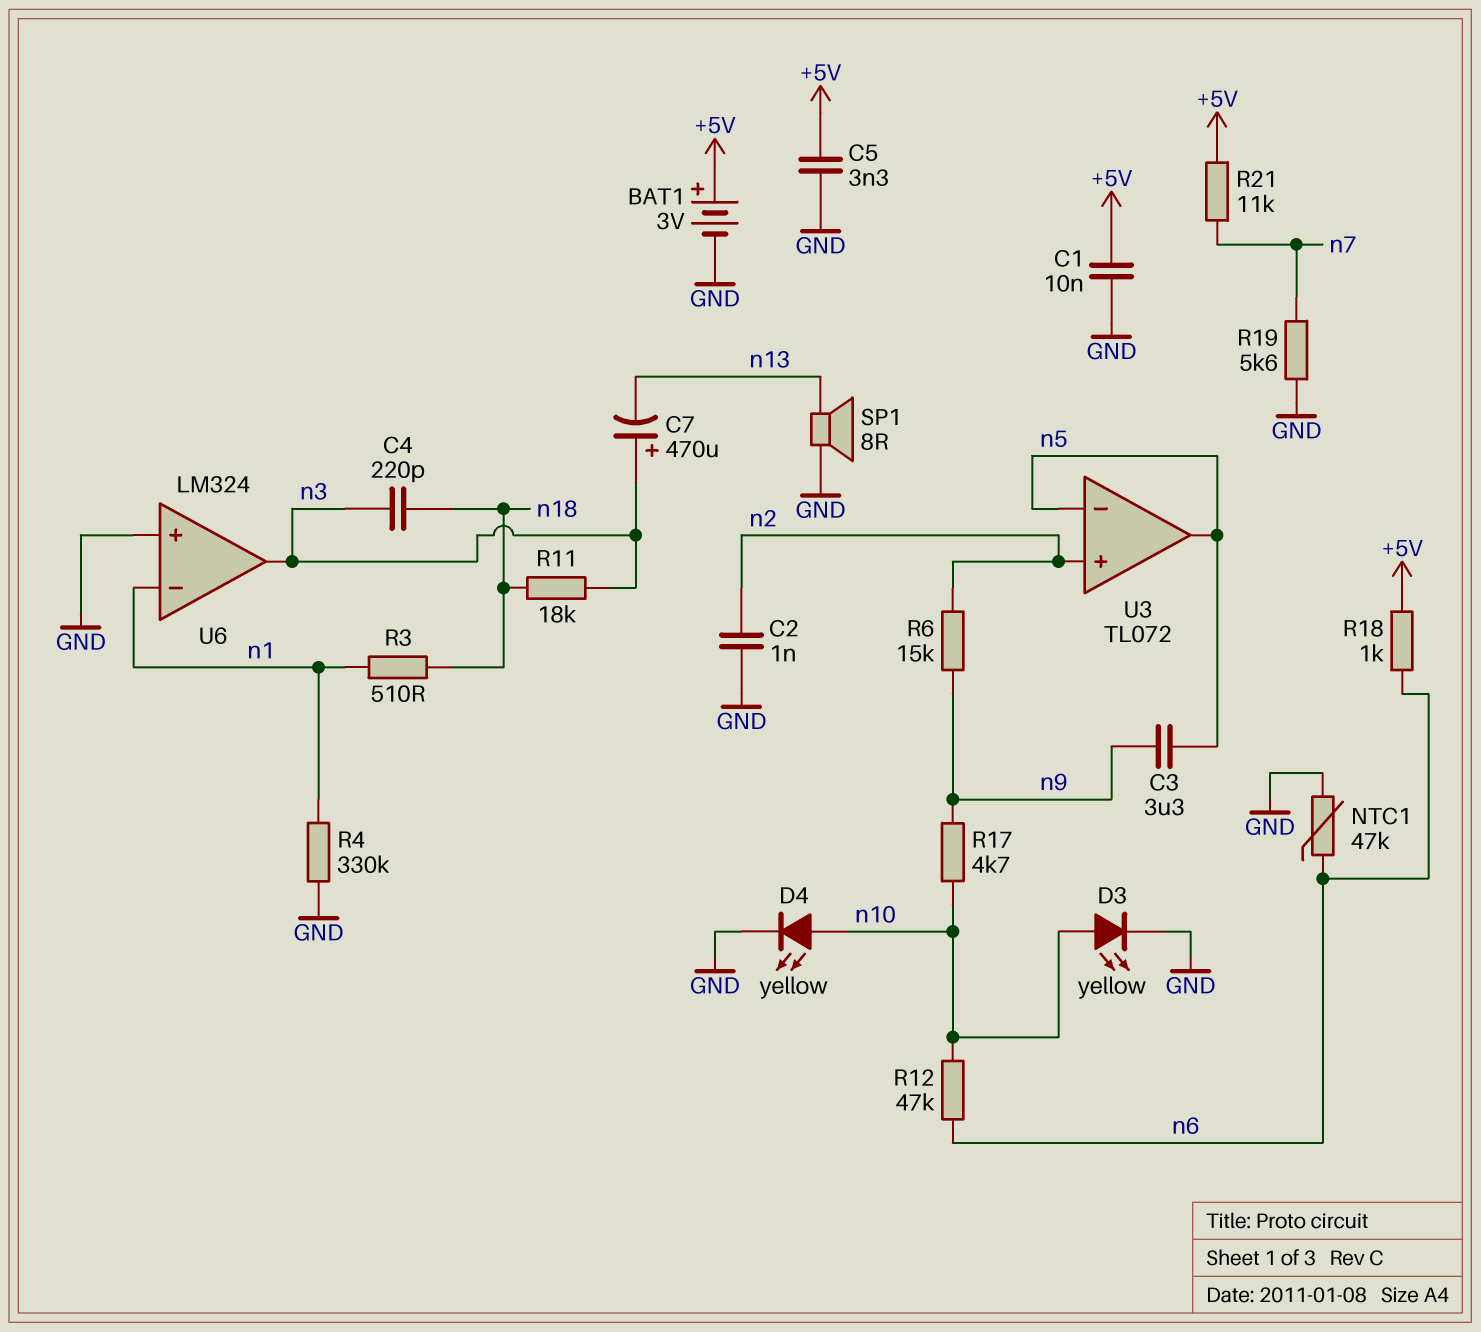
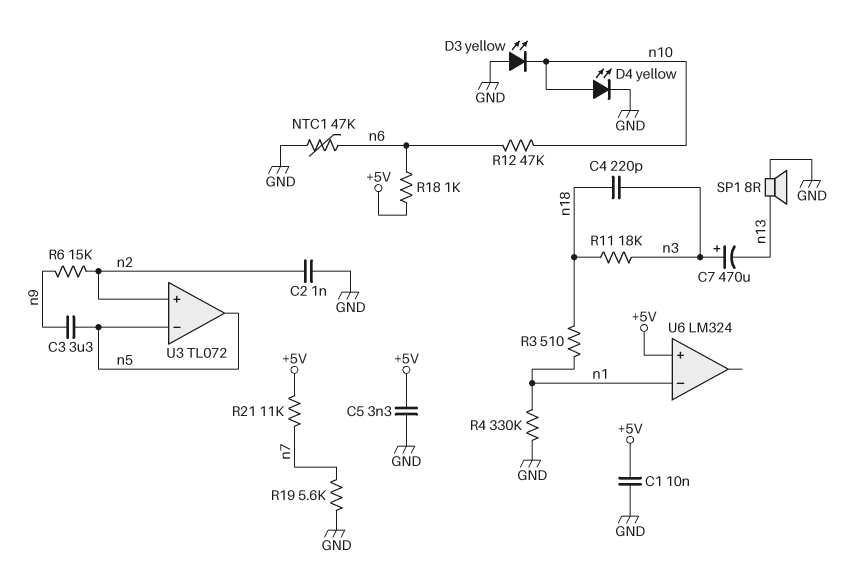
BAT1: 3V (plus +5V, minus GND) -> none
D3: LED yellow (A n10, K GND) -> LED yellow (A GND, K n10)
R17: 4.7k (n9, n10) -> none
U6 pin in+: GND -> +5V
U6 pin out: n3 -> none

